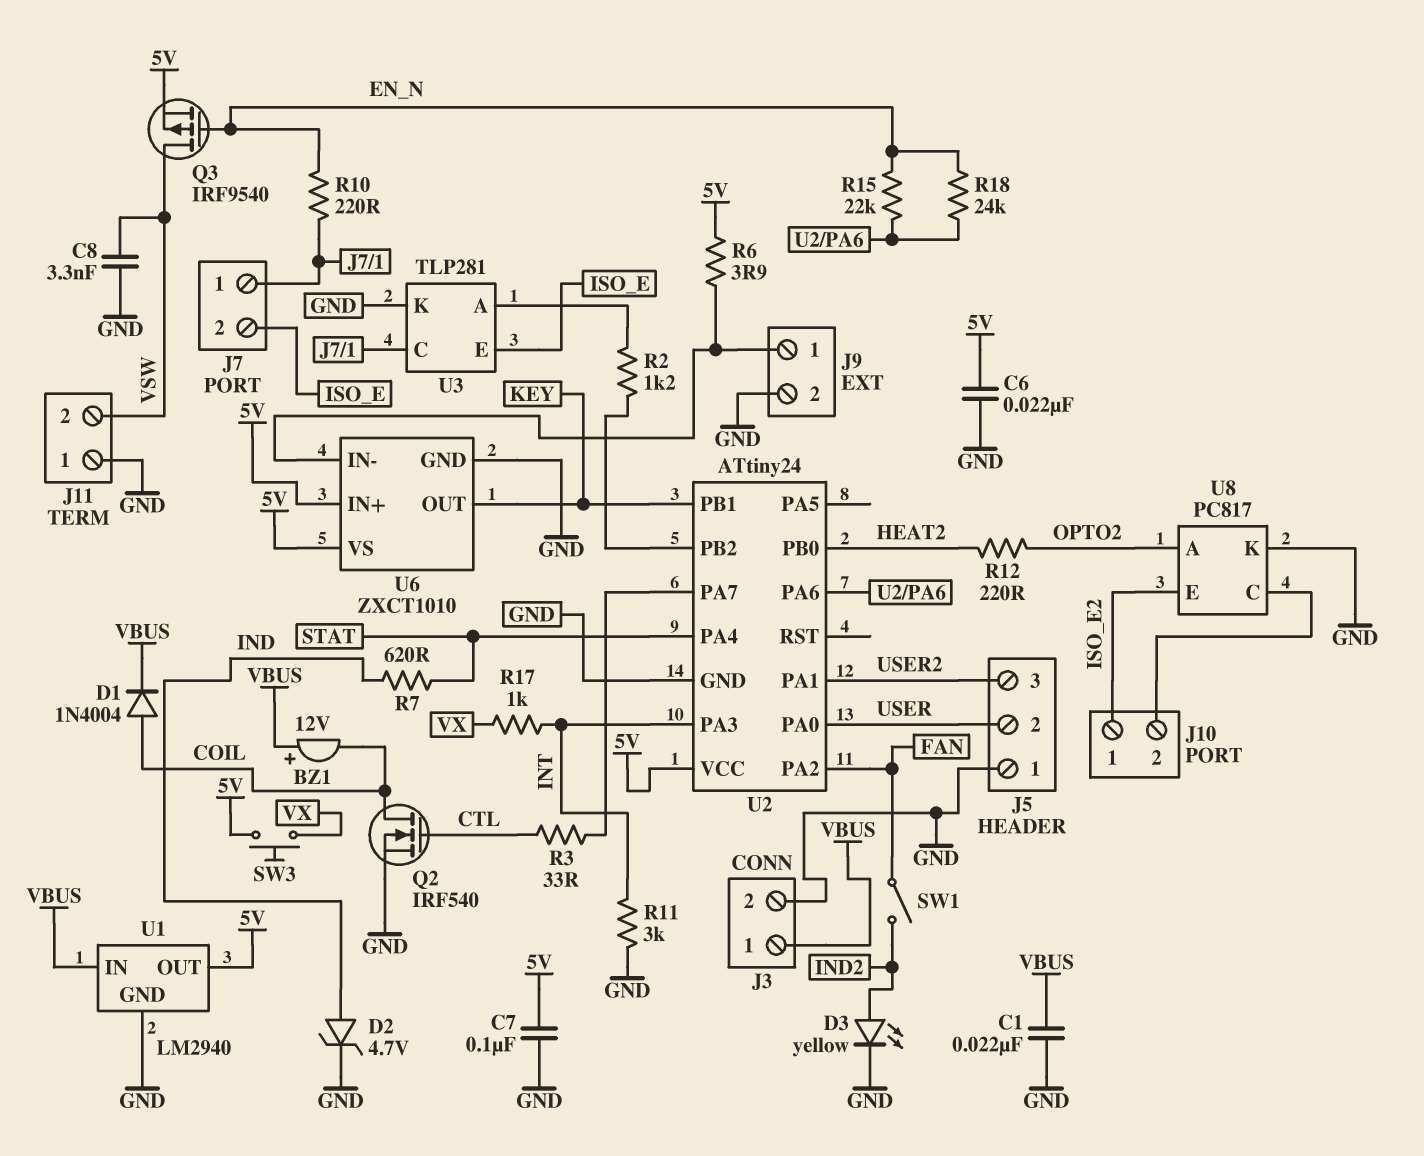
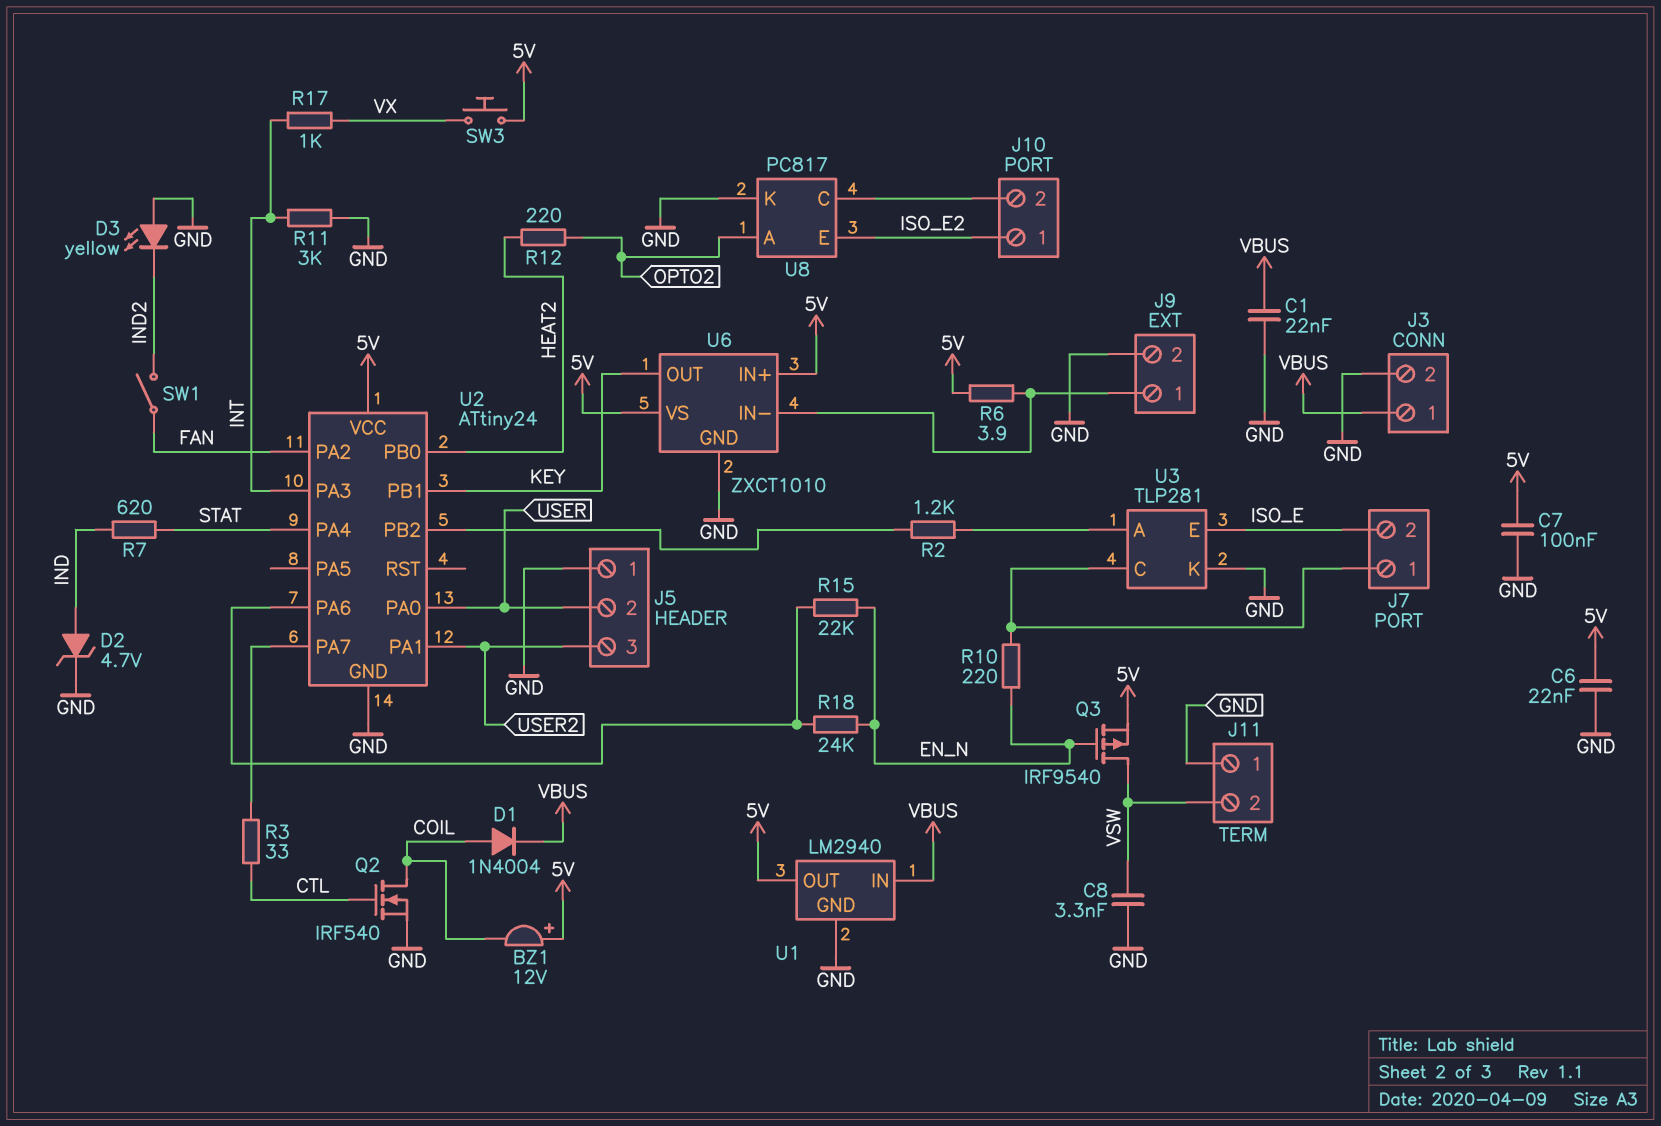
BZ1: buzzer 12V (plus VBUS, minus COIL) -> buzzer 12V (plus 5V, minus COIL)
D3: LED yellow (A IND2, K GND) -> LED yellow (A GND, K IND2)

